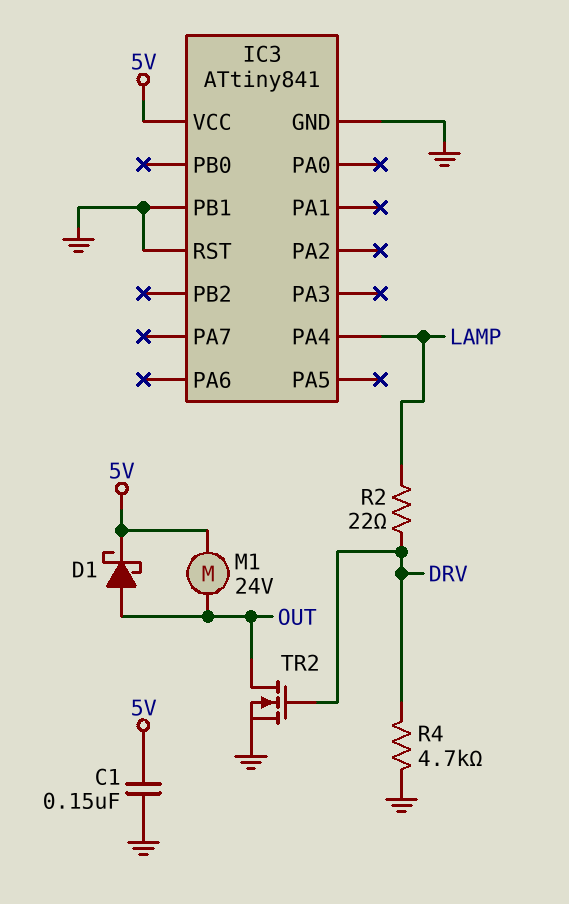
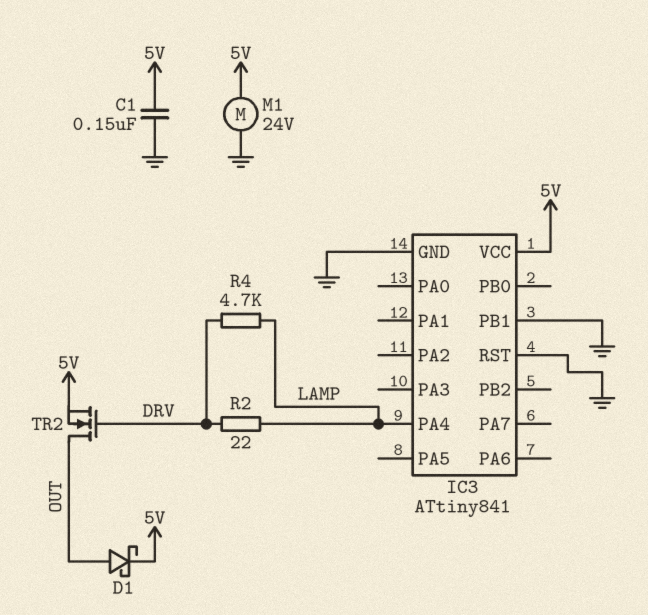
M1: motor 24V (5V, OUT) -> motor 24V (5V, GND)
R4: 4.7k (DRV, GND) -> 4.7k (DRV, LAMP)
TR2: NMOS (G DRV, D OUT, S GND) -> NMOS (G DRV, D OUT, S 5V)

